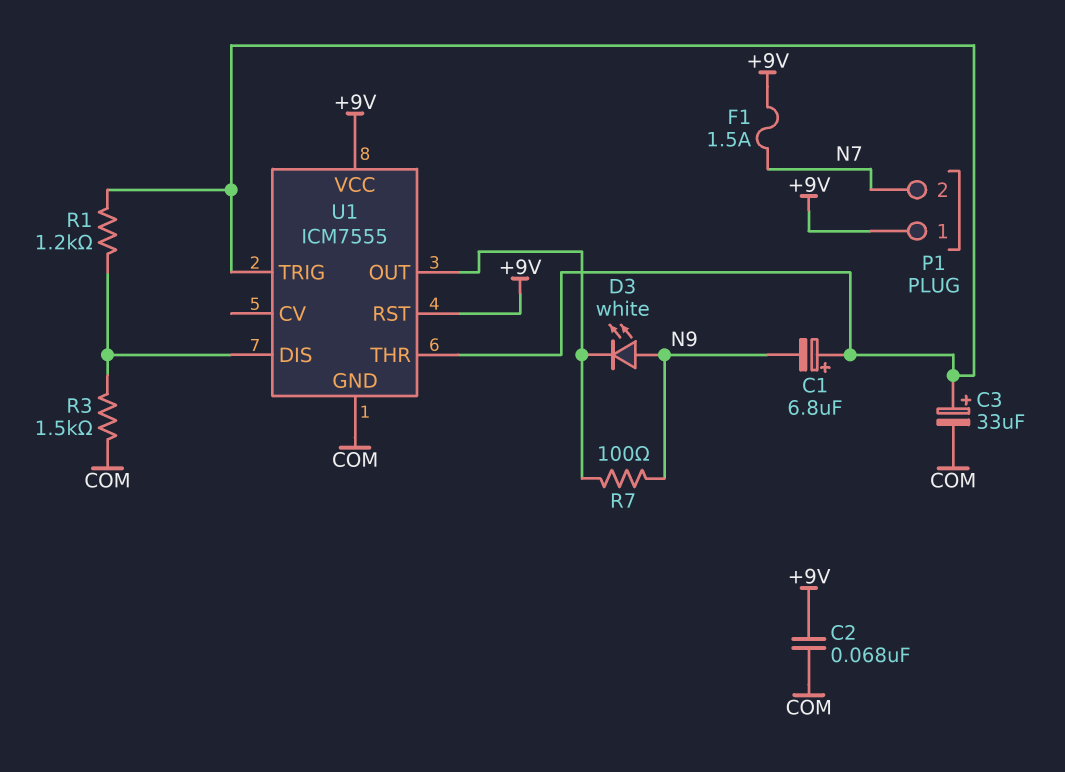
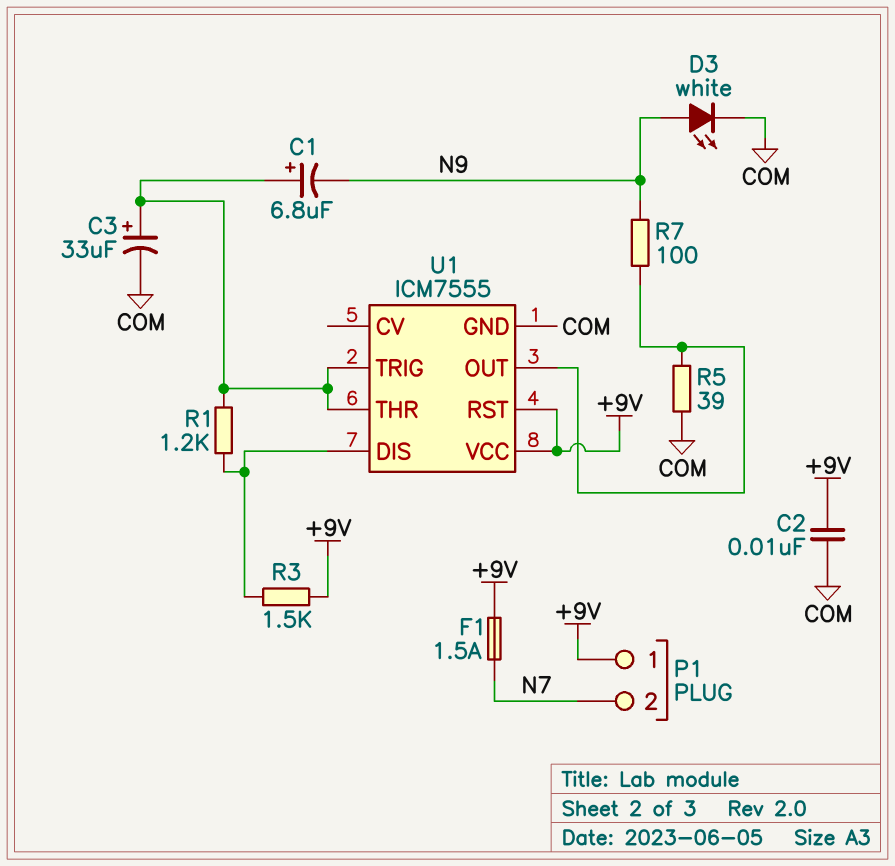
C2: 68nF (+9V, COM) -> 10nF (+9V, COM)
D3: LED white (A N9, K U1/OUT) -> LED white (A N9, K COM)
R3: 1.5k (COM, U1/DIS) -> 1.5k (+9V, U1/DIS)
R5: none -> 39 (COM, U1/OUT)

